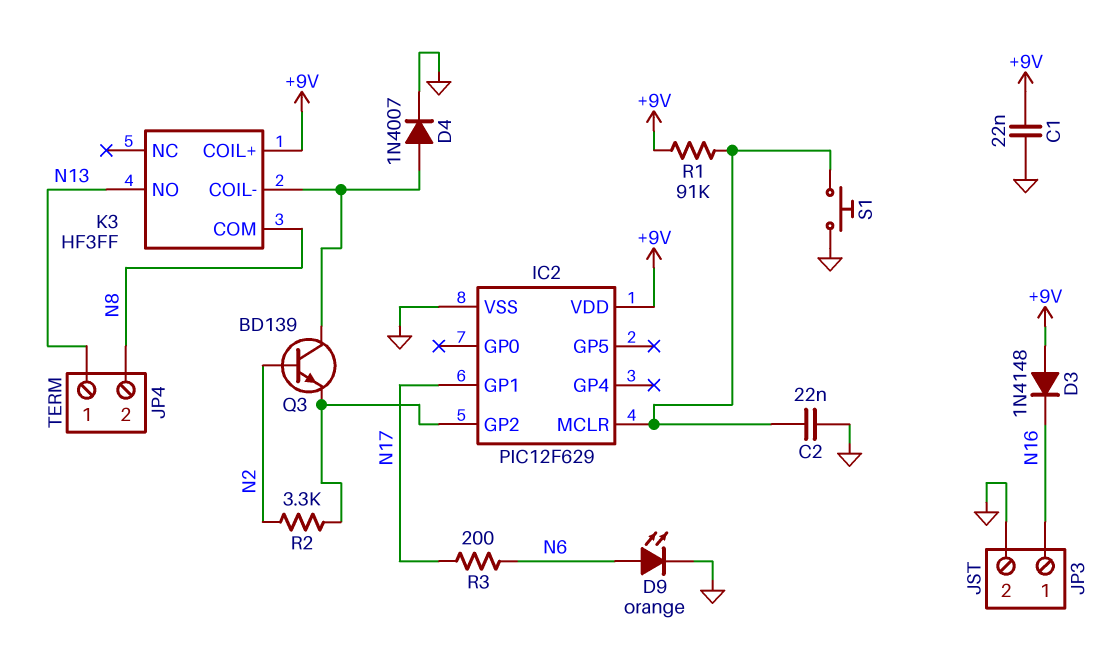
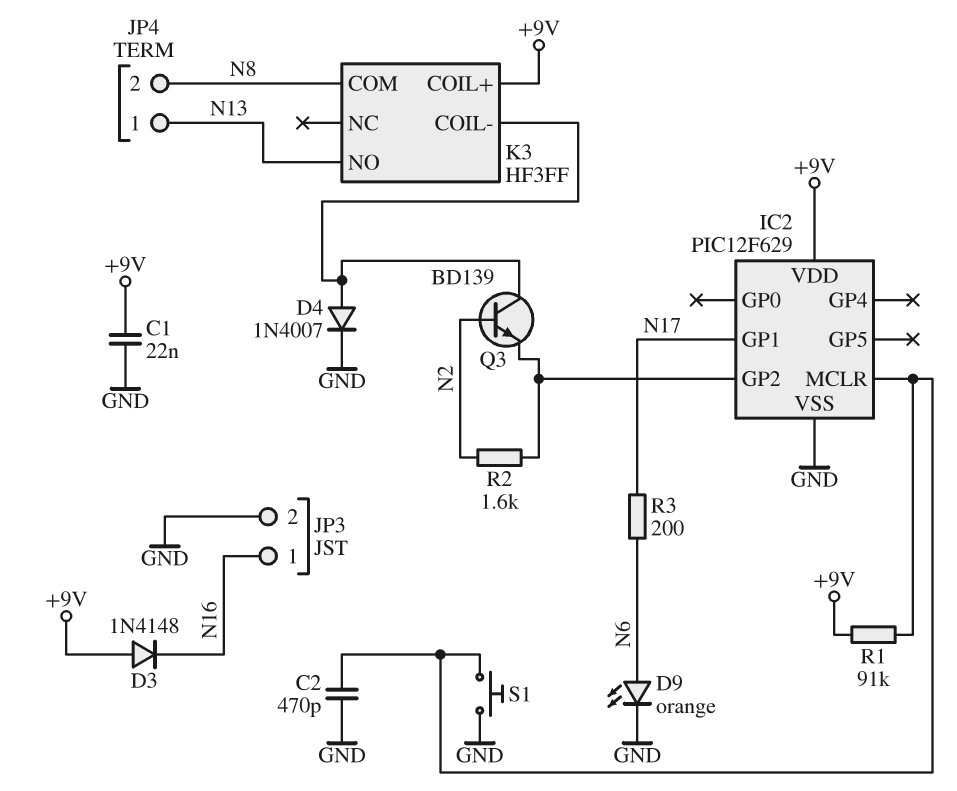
C2: 22nF (GND, IC2/MCLR) -> 470pF (GND, IC2/MCLR)
R2: 3.3k (IC2/GP2, N2) -> 1.6k (IC2/GP2, N2)

